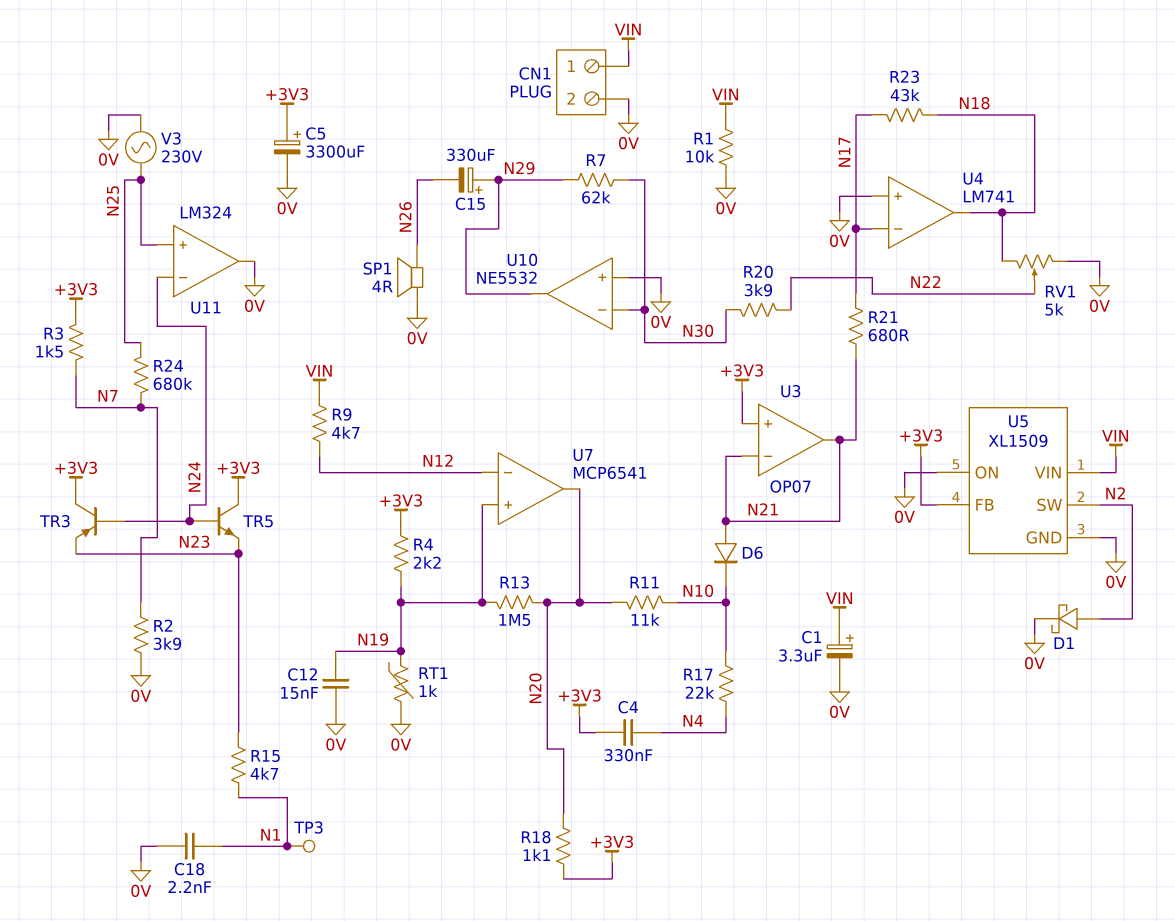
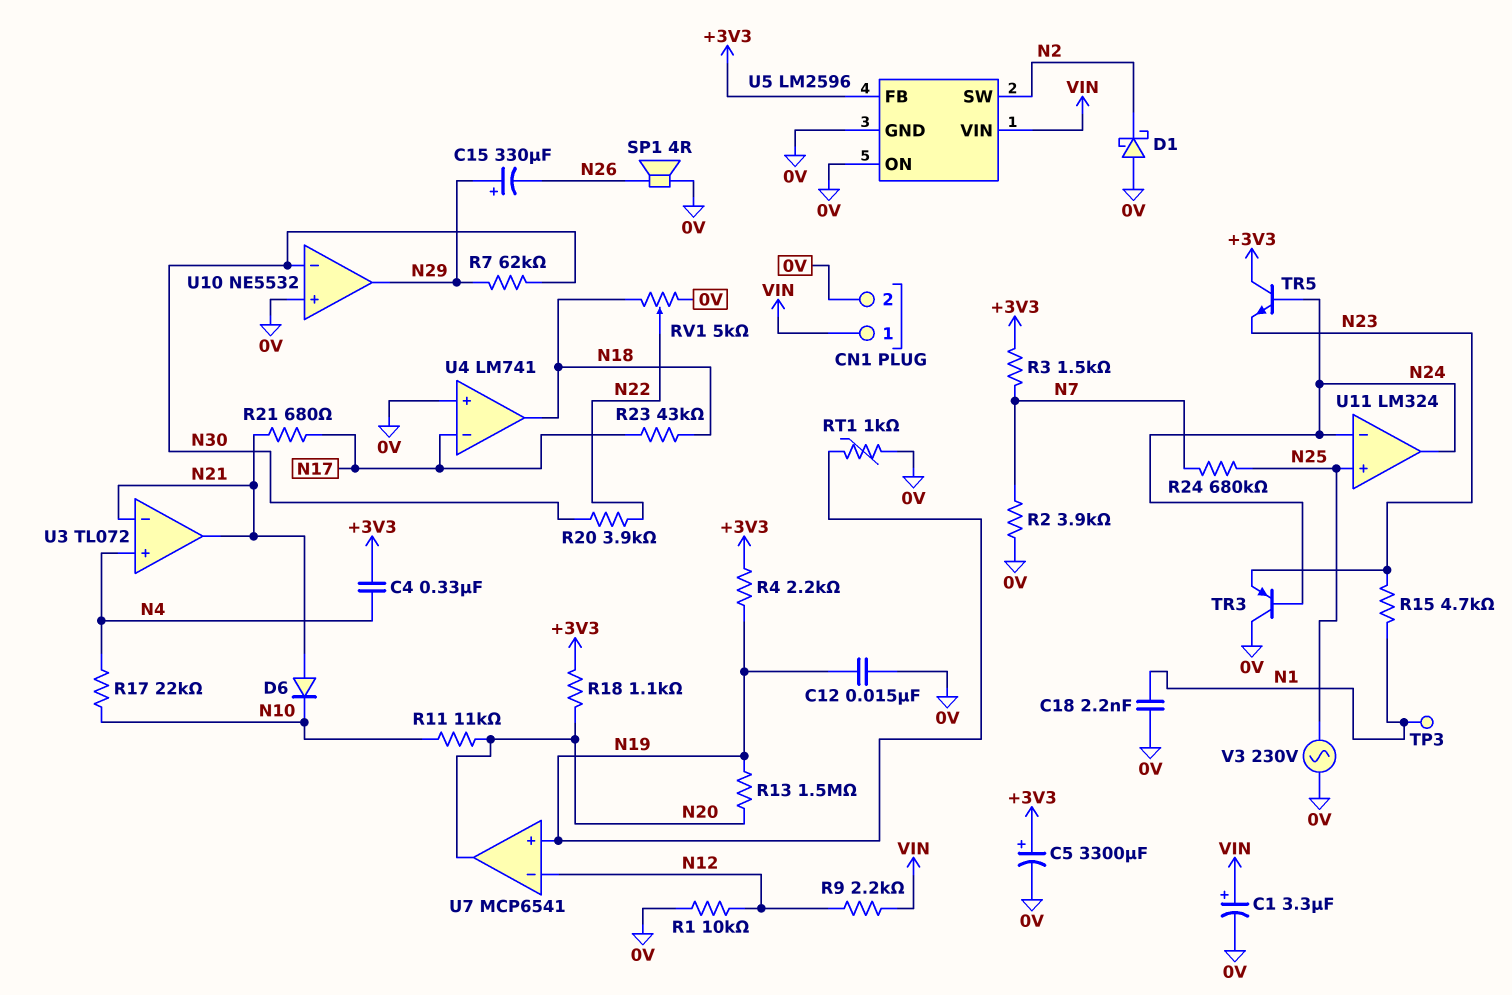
D1: schottky (A N2, K 0V) -> schottky (A 0V, K N2)
R1: 10k (0V, VIN) -> 10k (0V, N12)
R9: 4.7k (N12, VIN) -> 2.2k (N12, VIN)
TR3: PNP (B N24, C +3V3, E N23) -> PNP (B N24, C 0V, E N23)
U3: OP07 -> TL072
U3 pin in+: +3V3 -> N4
U5: XL1509 -> LM2596
U11 pin out: 0V -> N24

